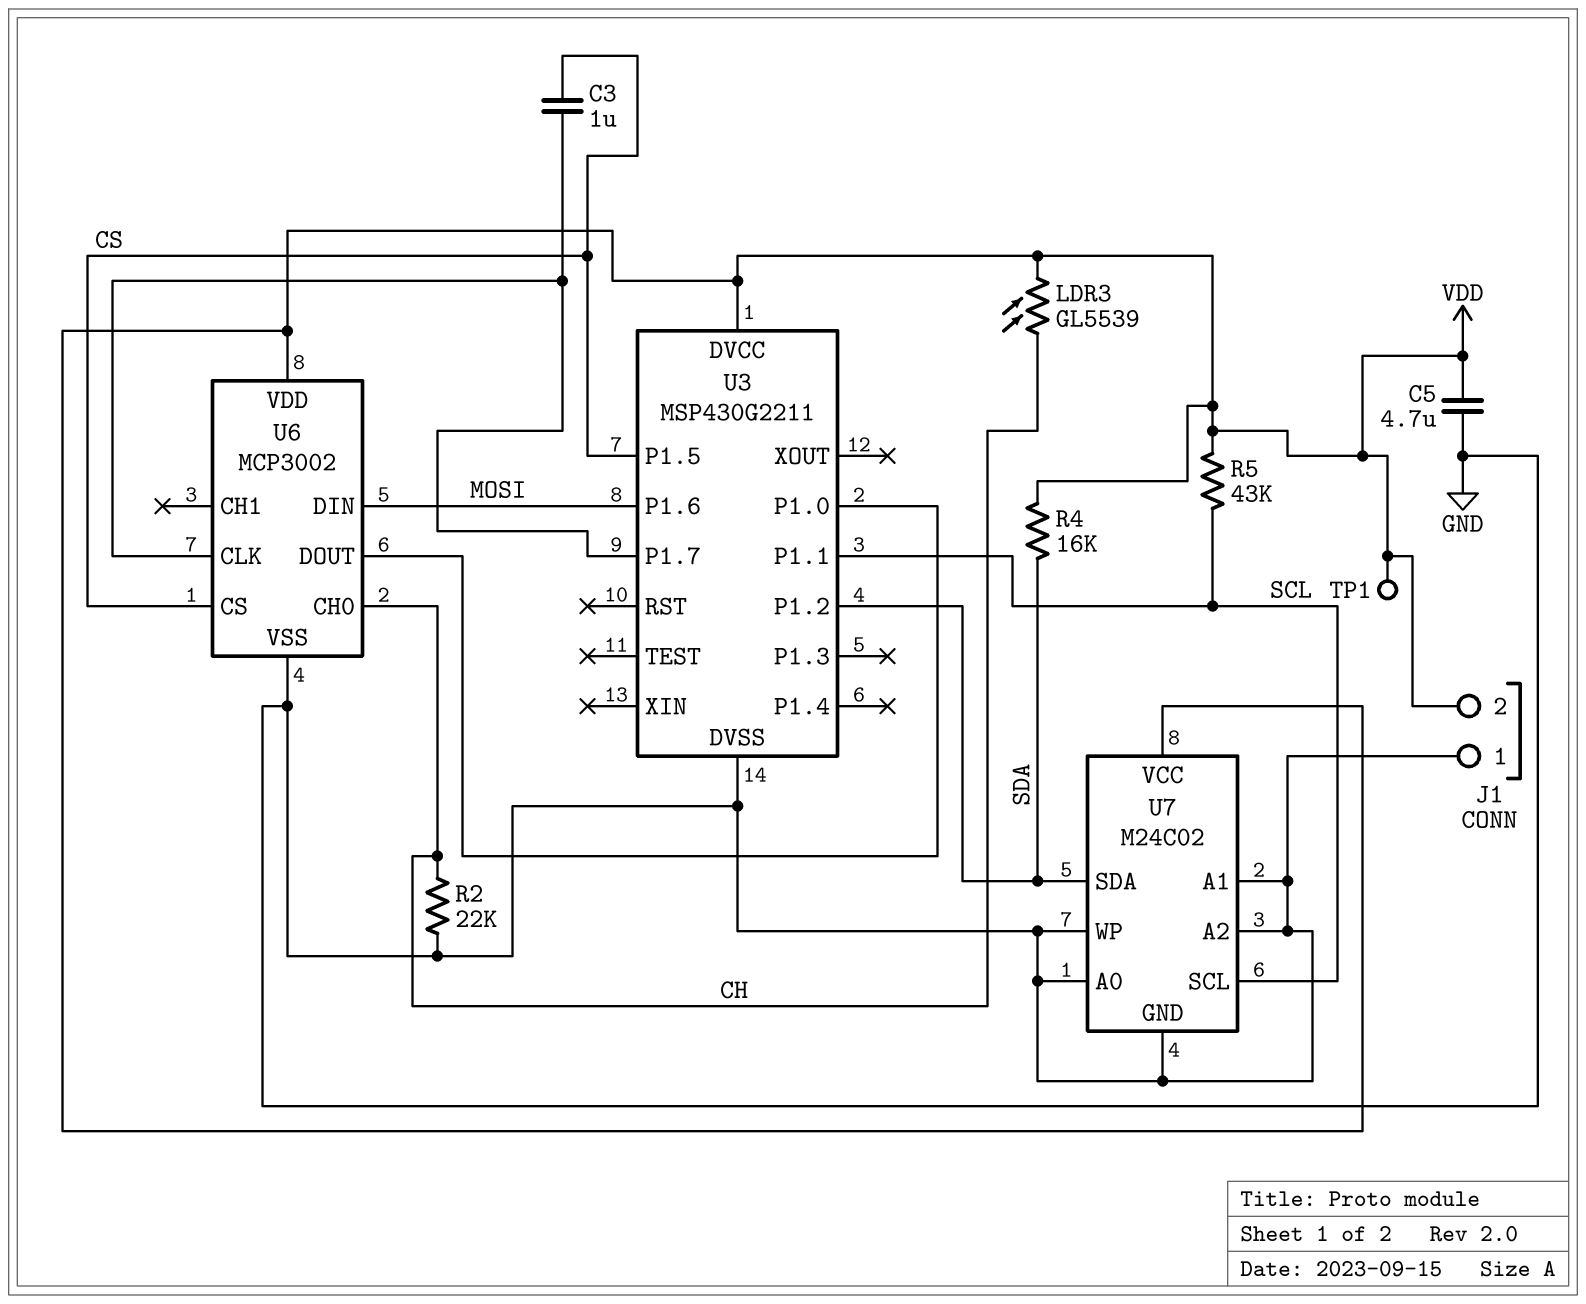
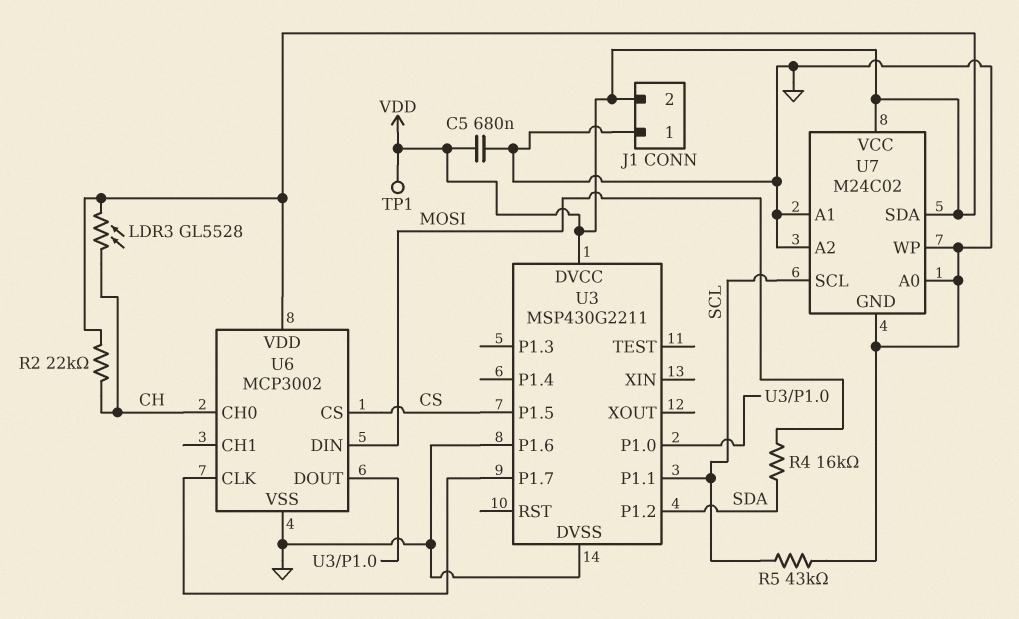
C3: 1uF (CS, U3/P1.7) -> none
C5: 4.7uF (GND, VDD) -> 680nF (GND, VDD)
LDR3: GL5539 (CH, VDD) -> GL5528 (CH, VDD)
R2: 22k (CH, GND) -> 22k (CH, VDD)
R4: 16k (SDA, VDD) -> 16k (MOSI, SDA)
R5: 43k (SCL, VDD) -> 43k (GND, SCL)
U3 pin P1.6: MOSI -> GND
U7 pin SDA: SDA -> VDD

